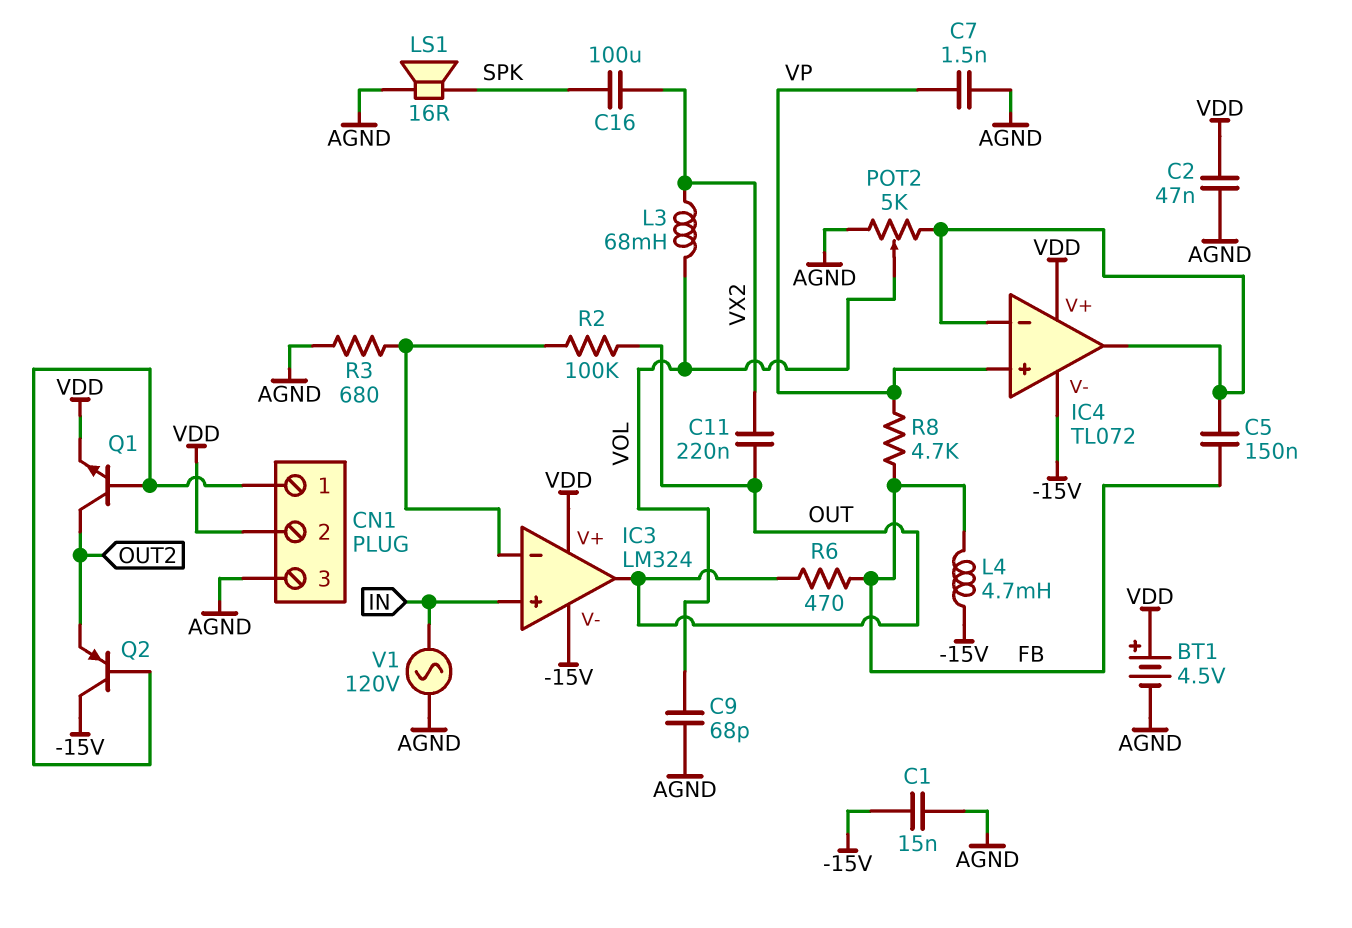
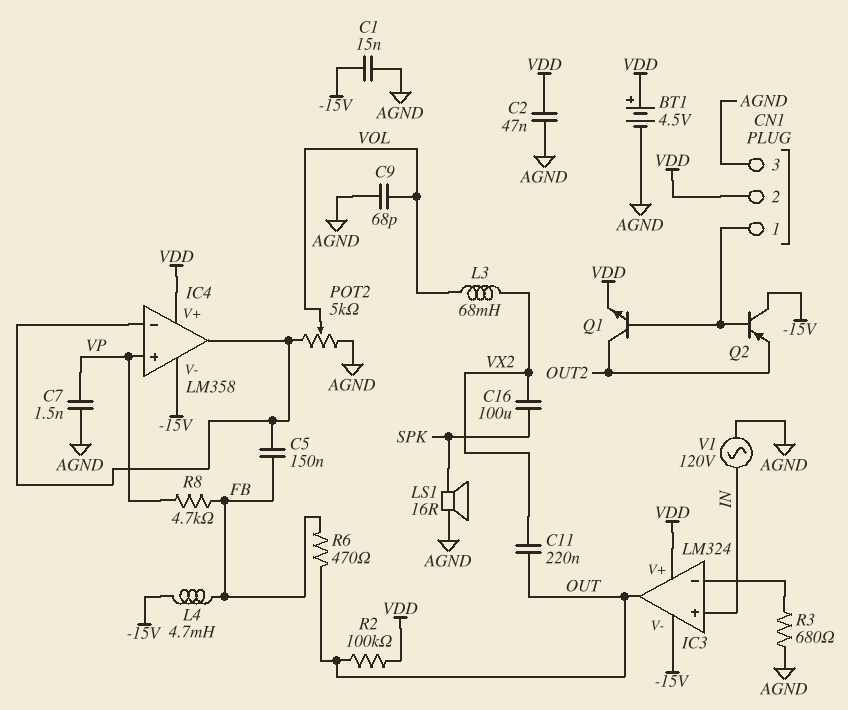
IC4: TL072 -> LM358
R2: 100k (IC3/in-, OUT) -> 100k (OUT, VDD)

